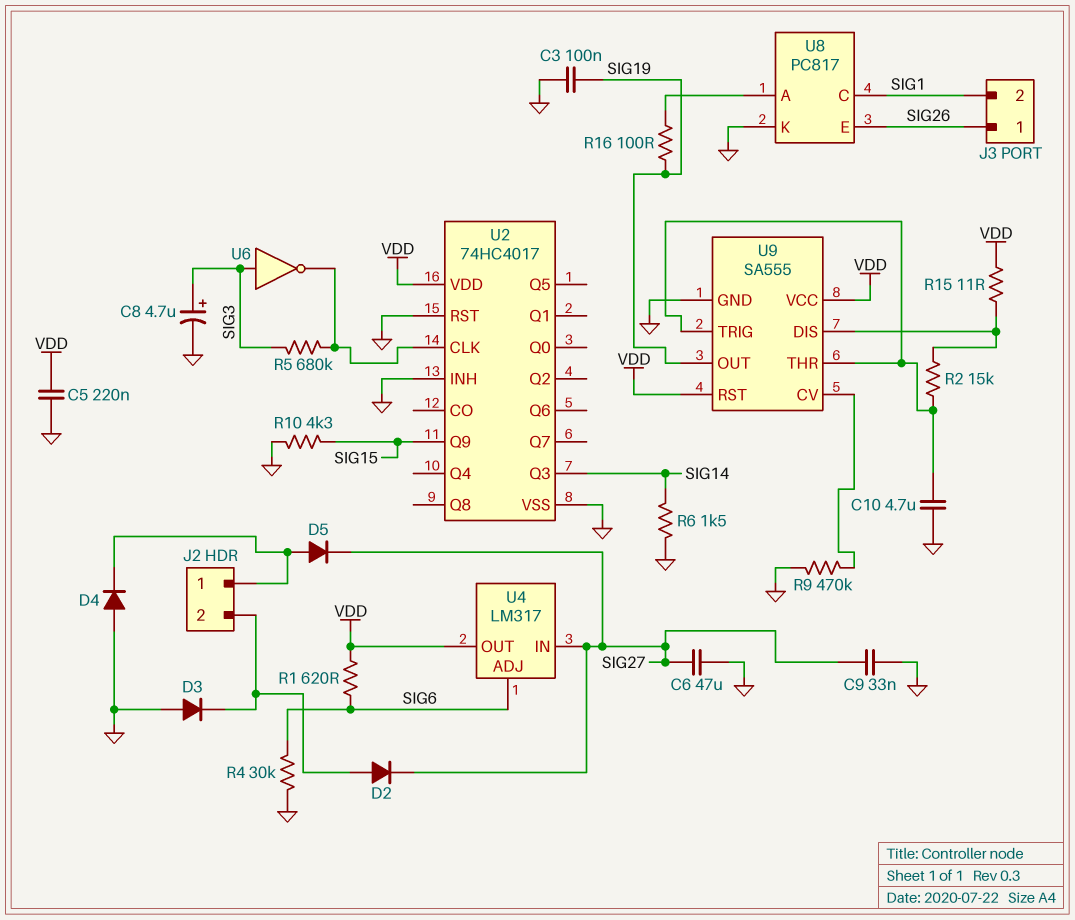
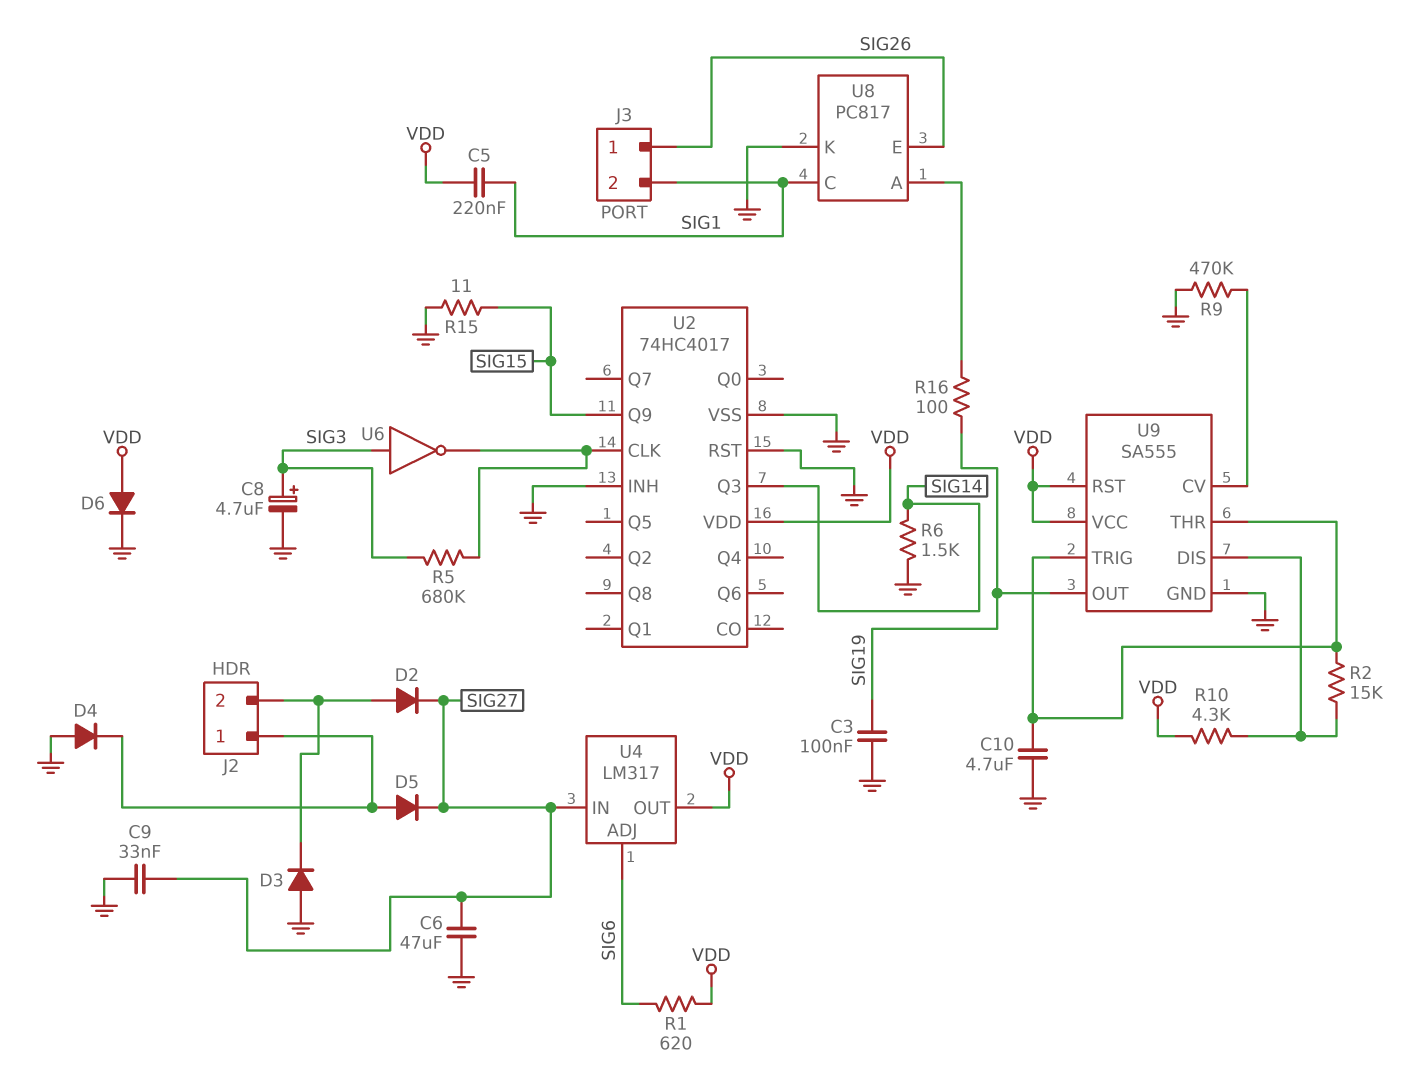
C5: 220nF (GND, VDD) -> 220nF (SIG1, VDD)
D6: none -> diode (A VDD, K GND)
R4: 30k (GND, SIG6) -> none
R10: 4.3k (GND, SIG15) -> 4.3k (U9/DIS, VDD)
R15: 11 (U9/DIS, VDD) -> 11 (GND, SIG15)

